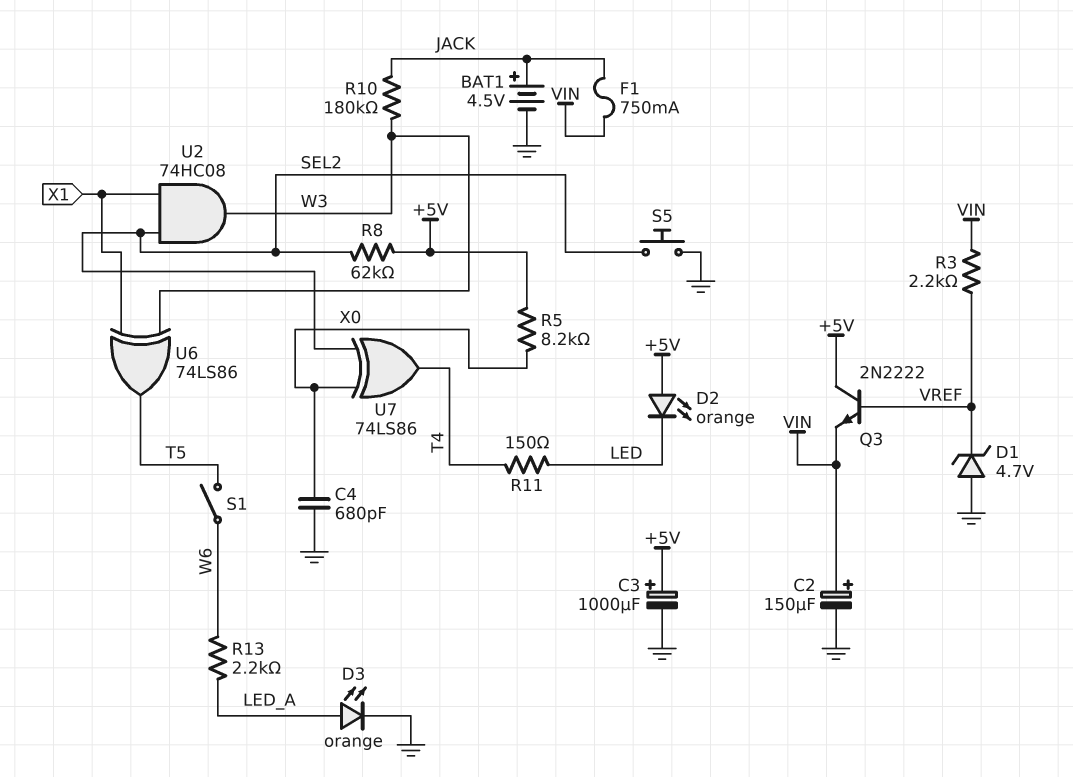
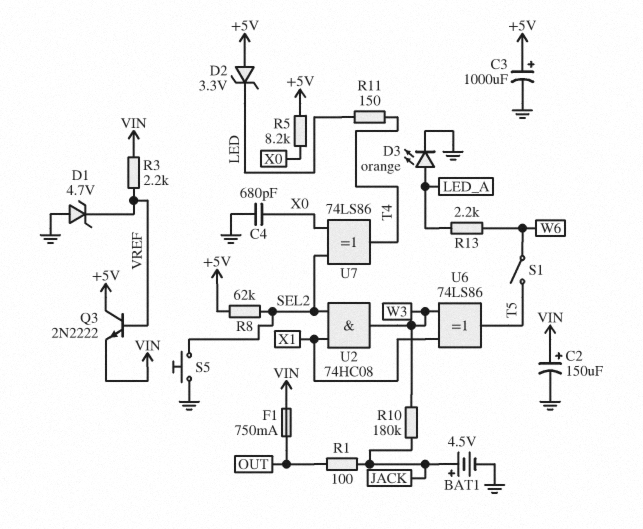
D2: LED orange (A +5V, K LED) -> zener 3.3V (A +5V, K LED)
F1: 750mA (JACK, VIN) -> 750mA (OUT, VIN)
R1: none -> 100 (JACK, OUT)

